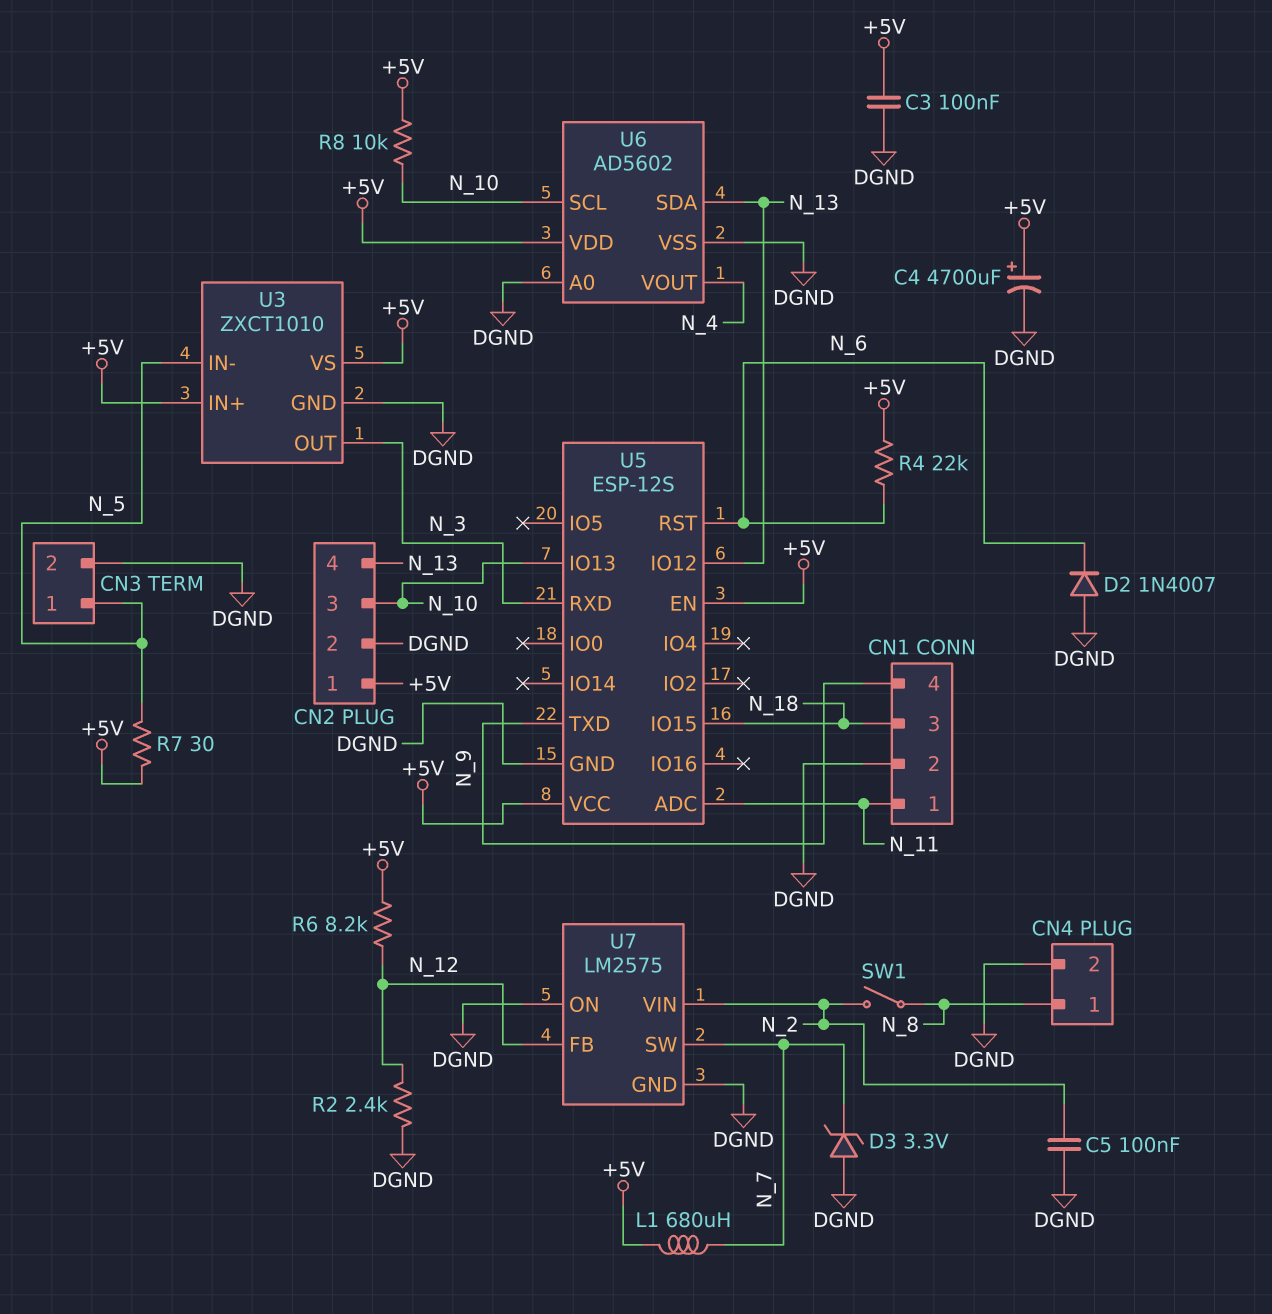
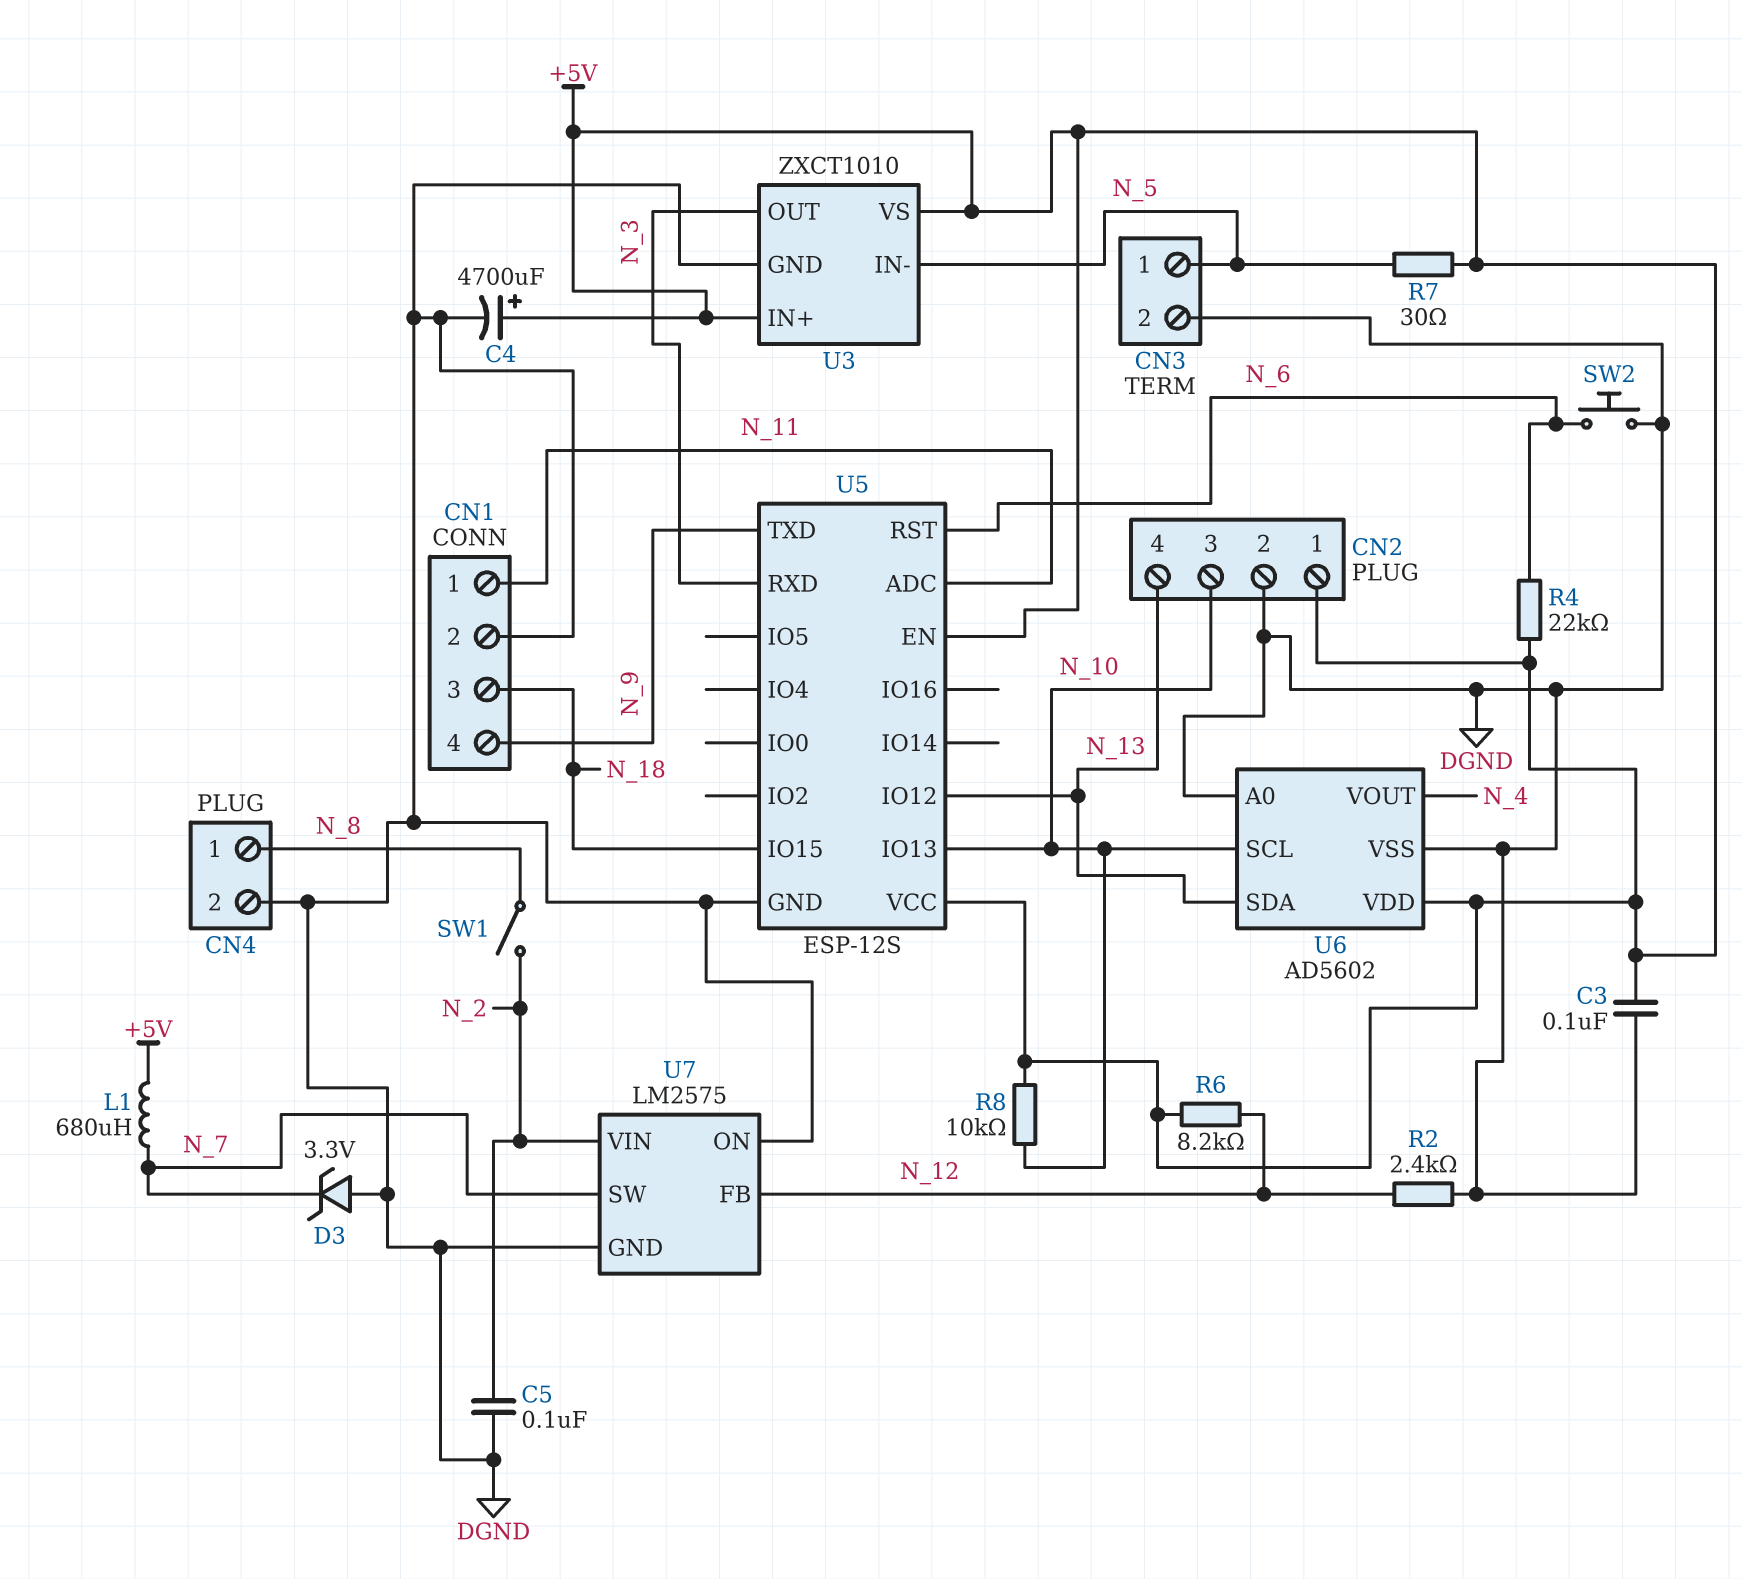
D2: diode 1N4007 (A DGND, K N_6) -> none
SW2: none -> button (DGND, N_6)

